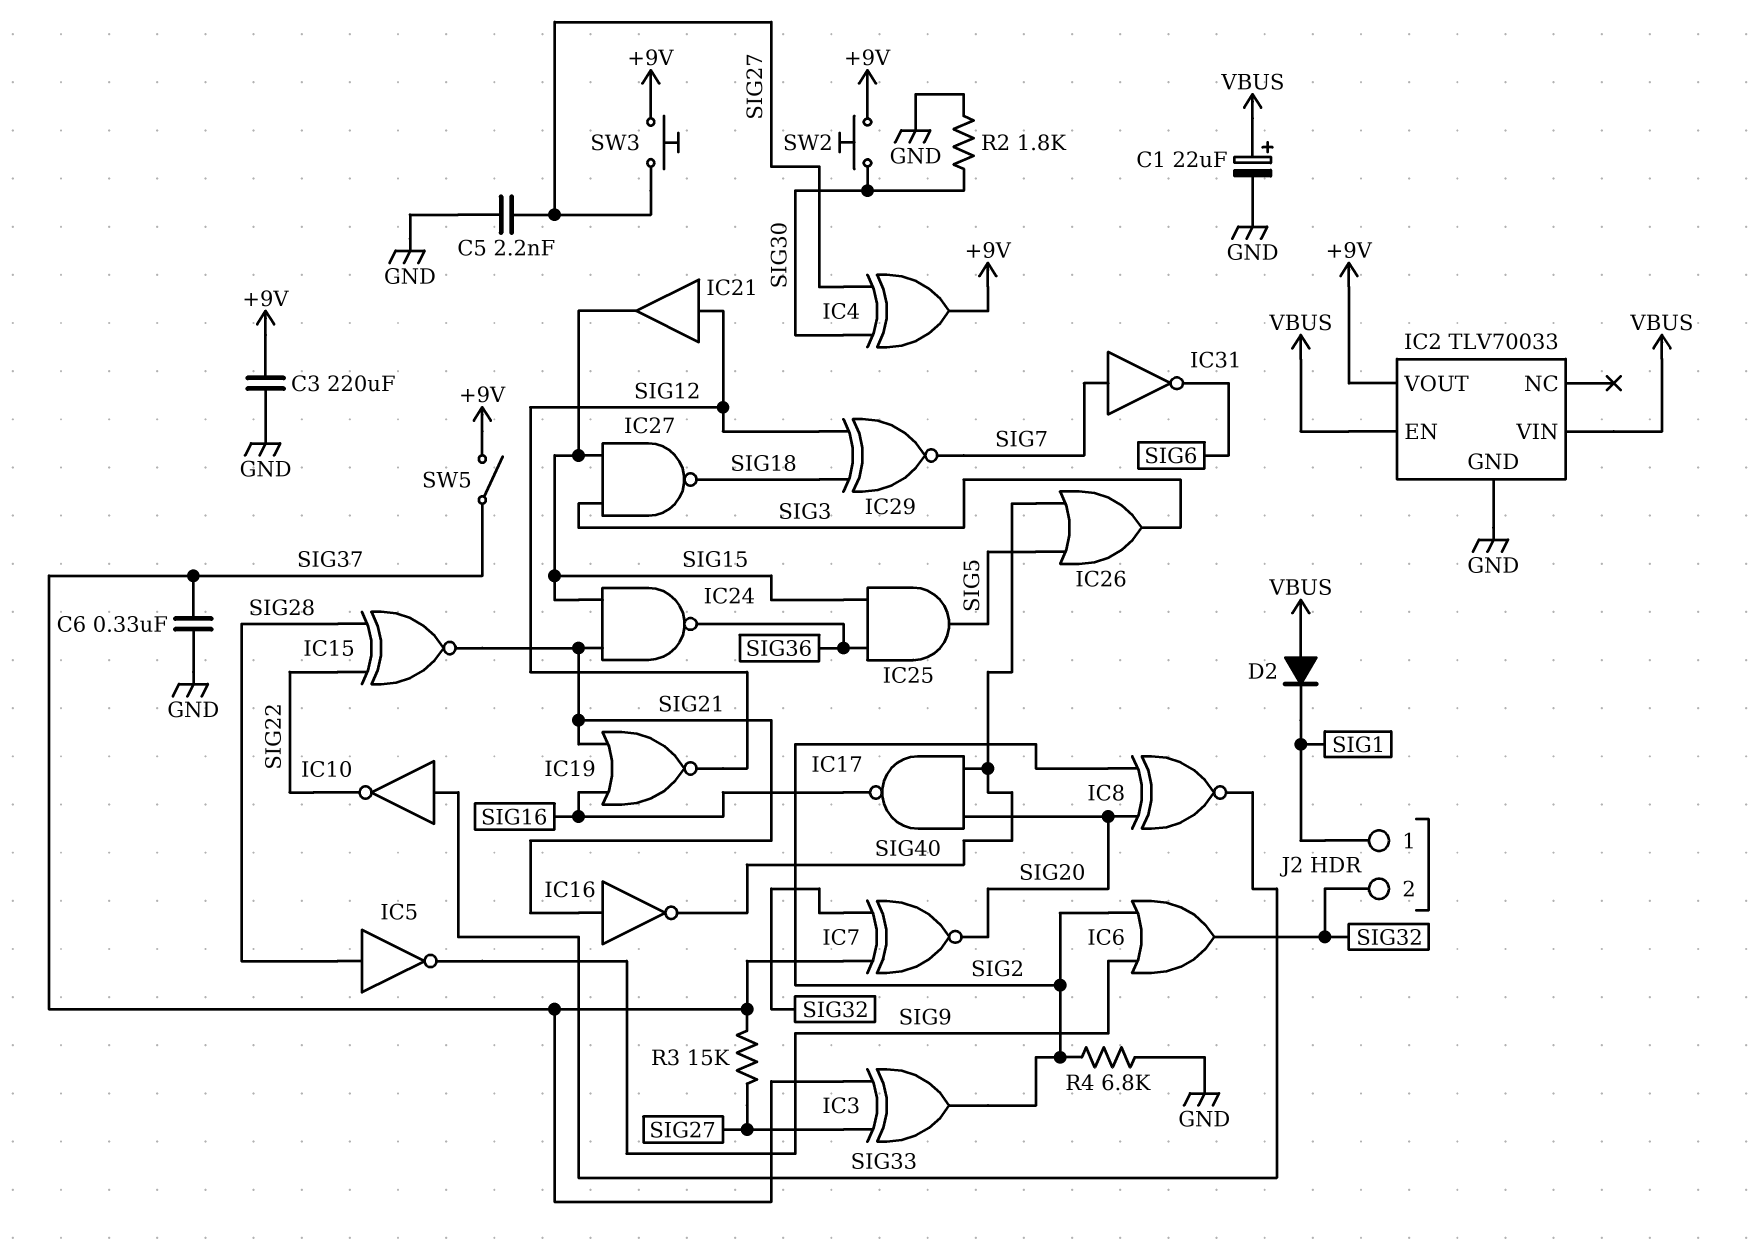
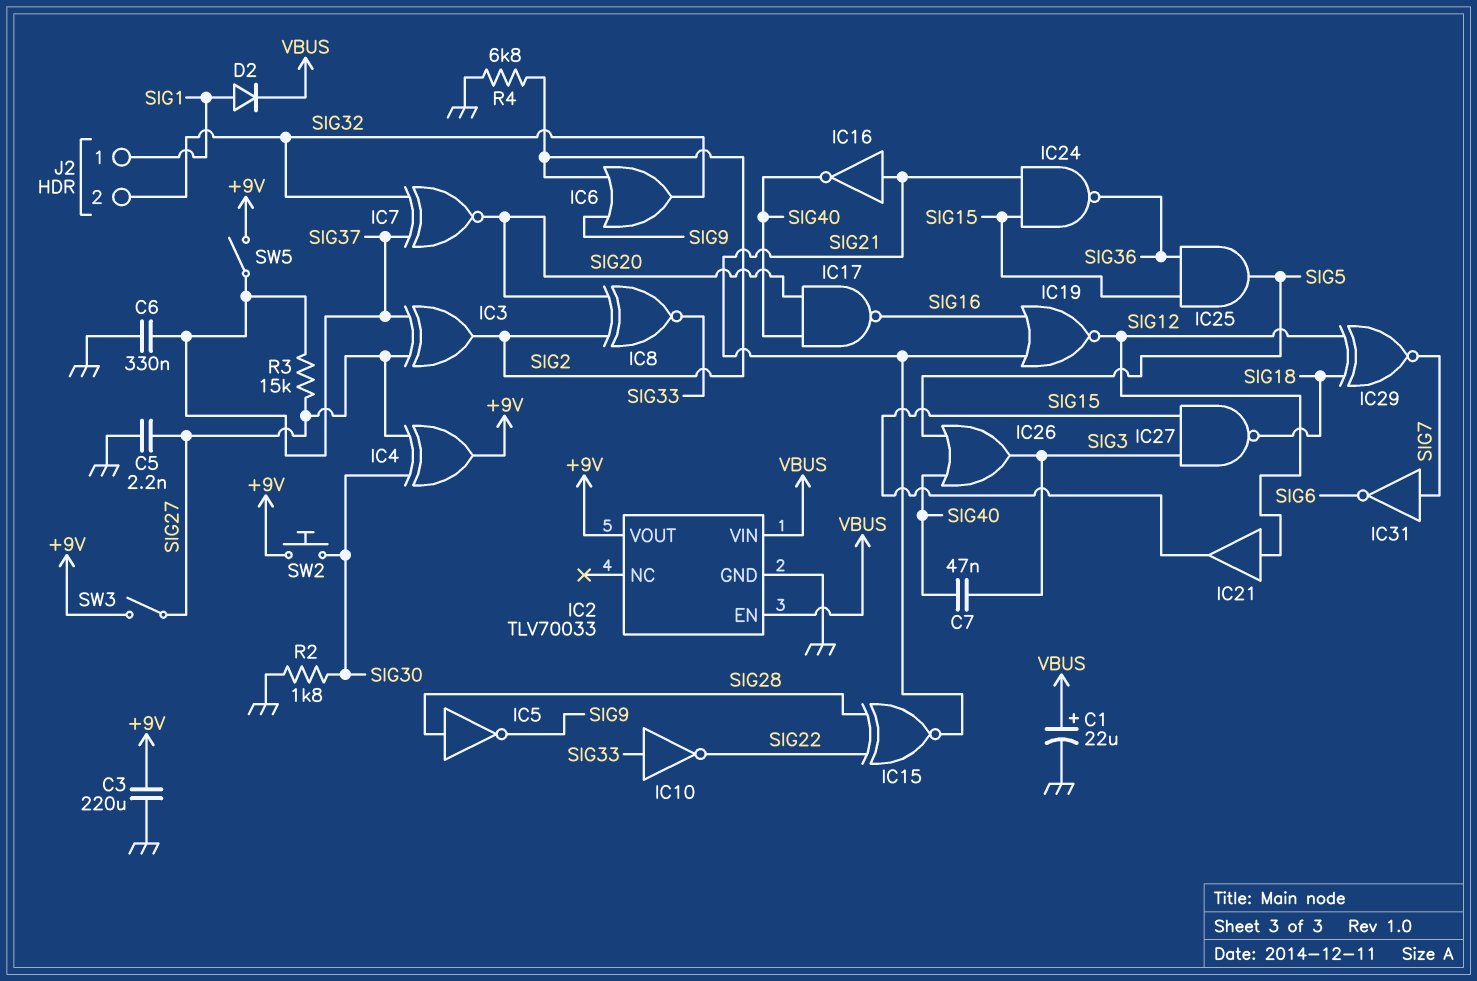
C7: none -> 47nF (SIG3, SIG40)
D2: diode (A VBUS, K SIG1) -> diode (A SIG1, K VBUS)
SW3: button (+9V, SIG27) -> switch (+9V, SIG27)

